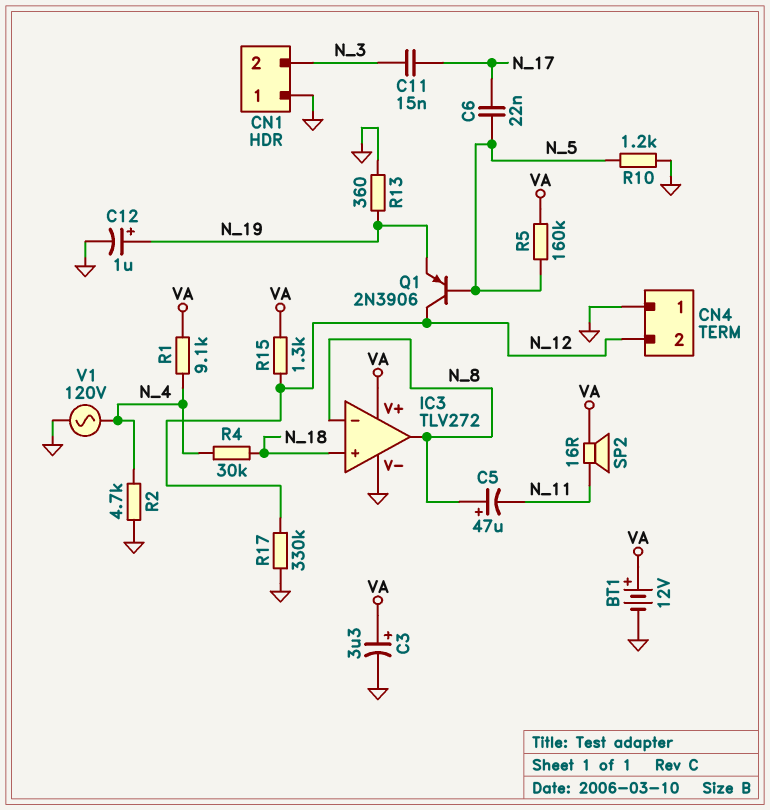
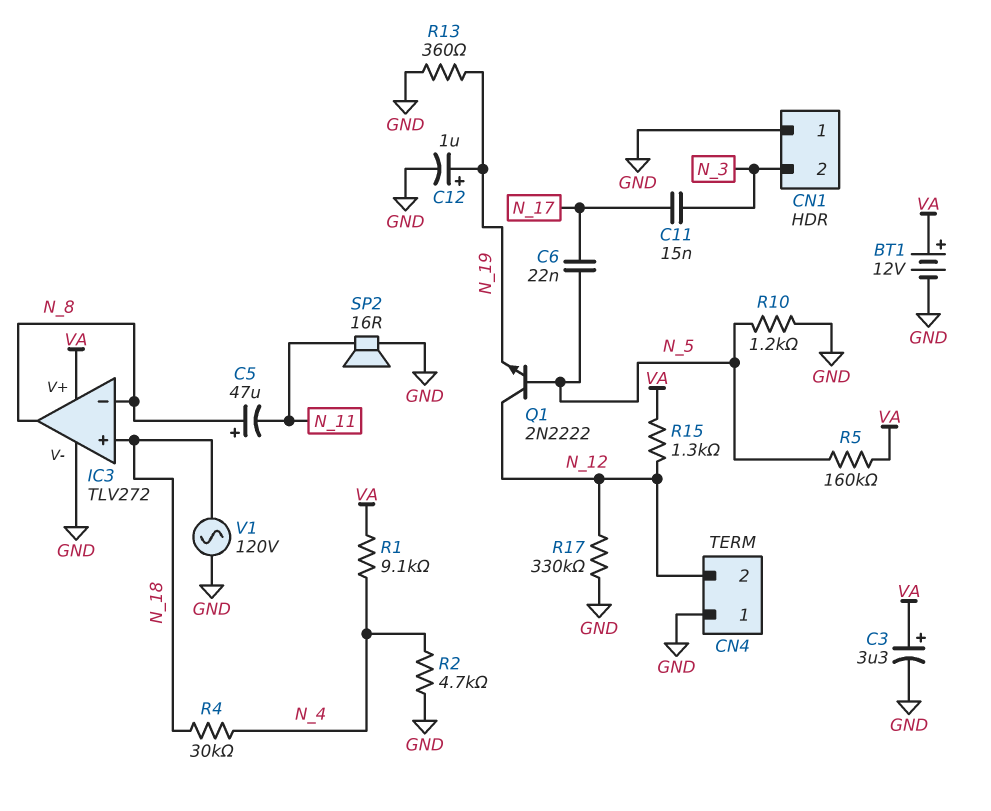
Q1: PNP 2N3906 (B N_5, C N_12, E N_19) -> NPN 2N2222 (B N_5, C N_12, E N_19)
SP2: speaker 16R (N_11, VA) -> speaker 16R (GND, N_11)
V1: AC 120V (GND, N_4) -> AC 120V (GND, N_18)

